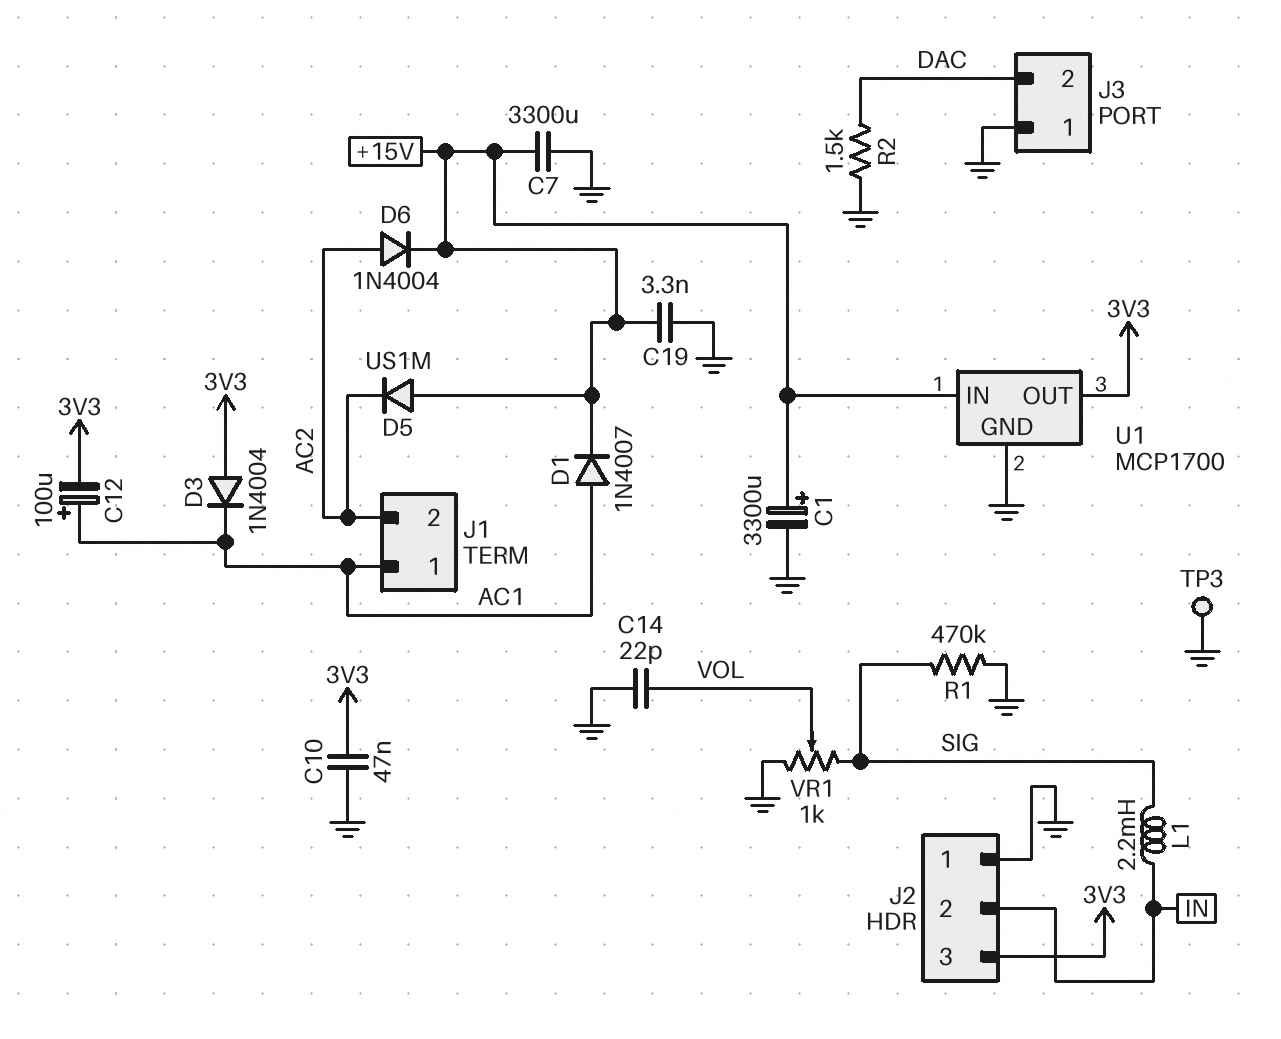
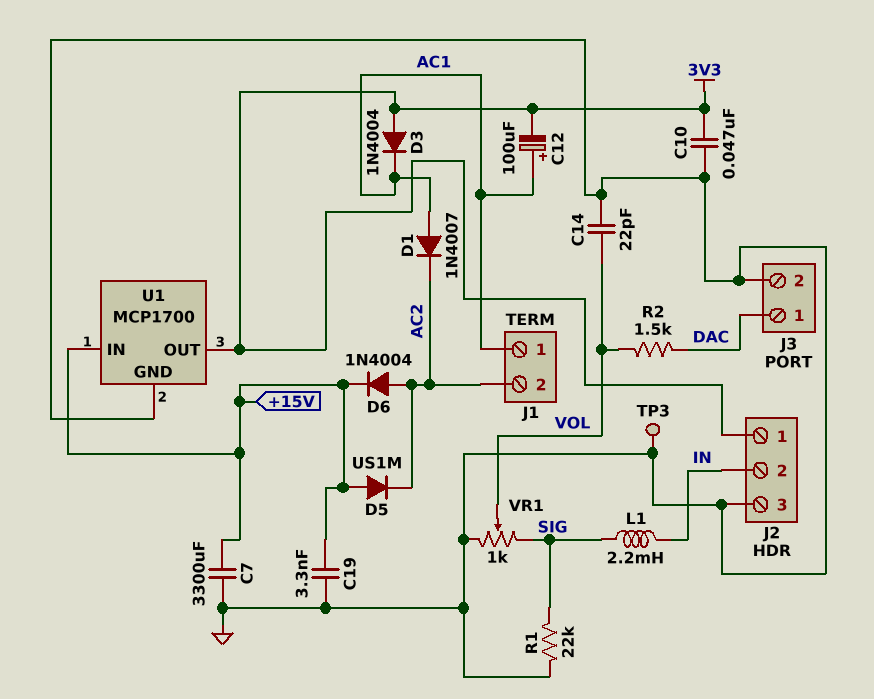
C1: 3300uF (plus +15V, minus GND) -> none
D1: diode 1N4007 (A AC1, K +15V) -> diode 1N4007 (A AC1, K AC2)
J2 pin 1: GND -> 3V3
J2 pin 3: 3V3 -> GND
J3 pin 1: GND -> DAC
J3 pin 2: DAC -> GND
R1: 470k (GND, SIG) -> 22k (GND, SIG)
R2: 1.5k (DAC, GND) -> 1.5k (DAC, VOL)

